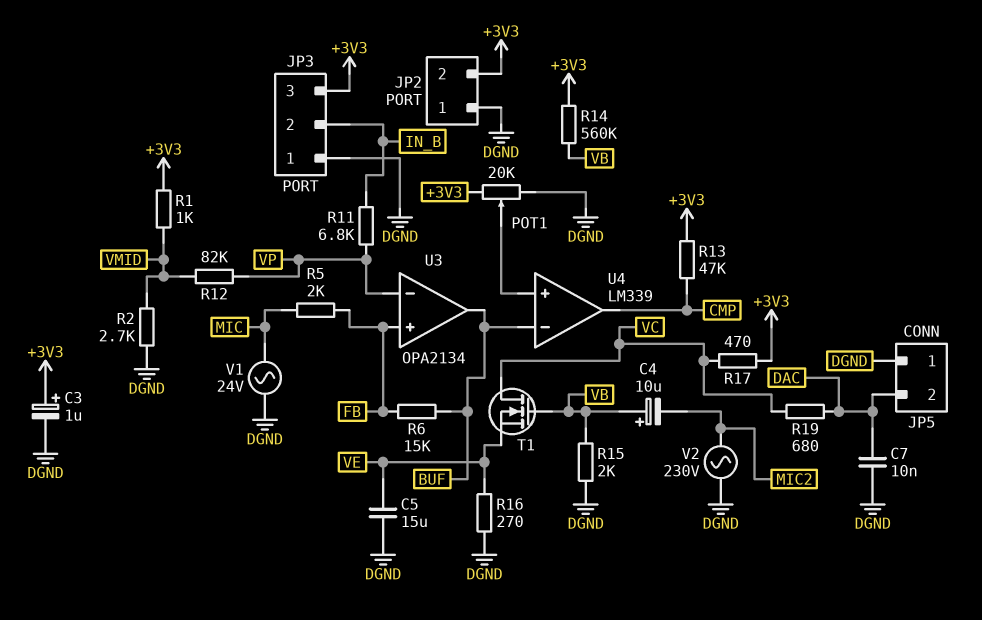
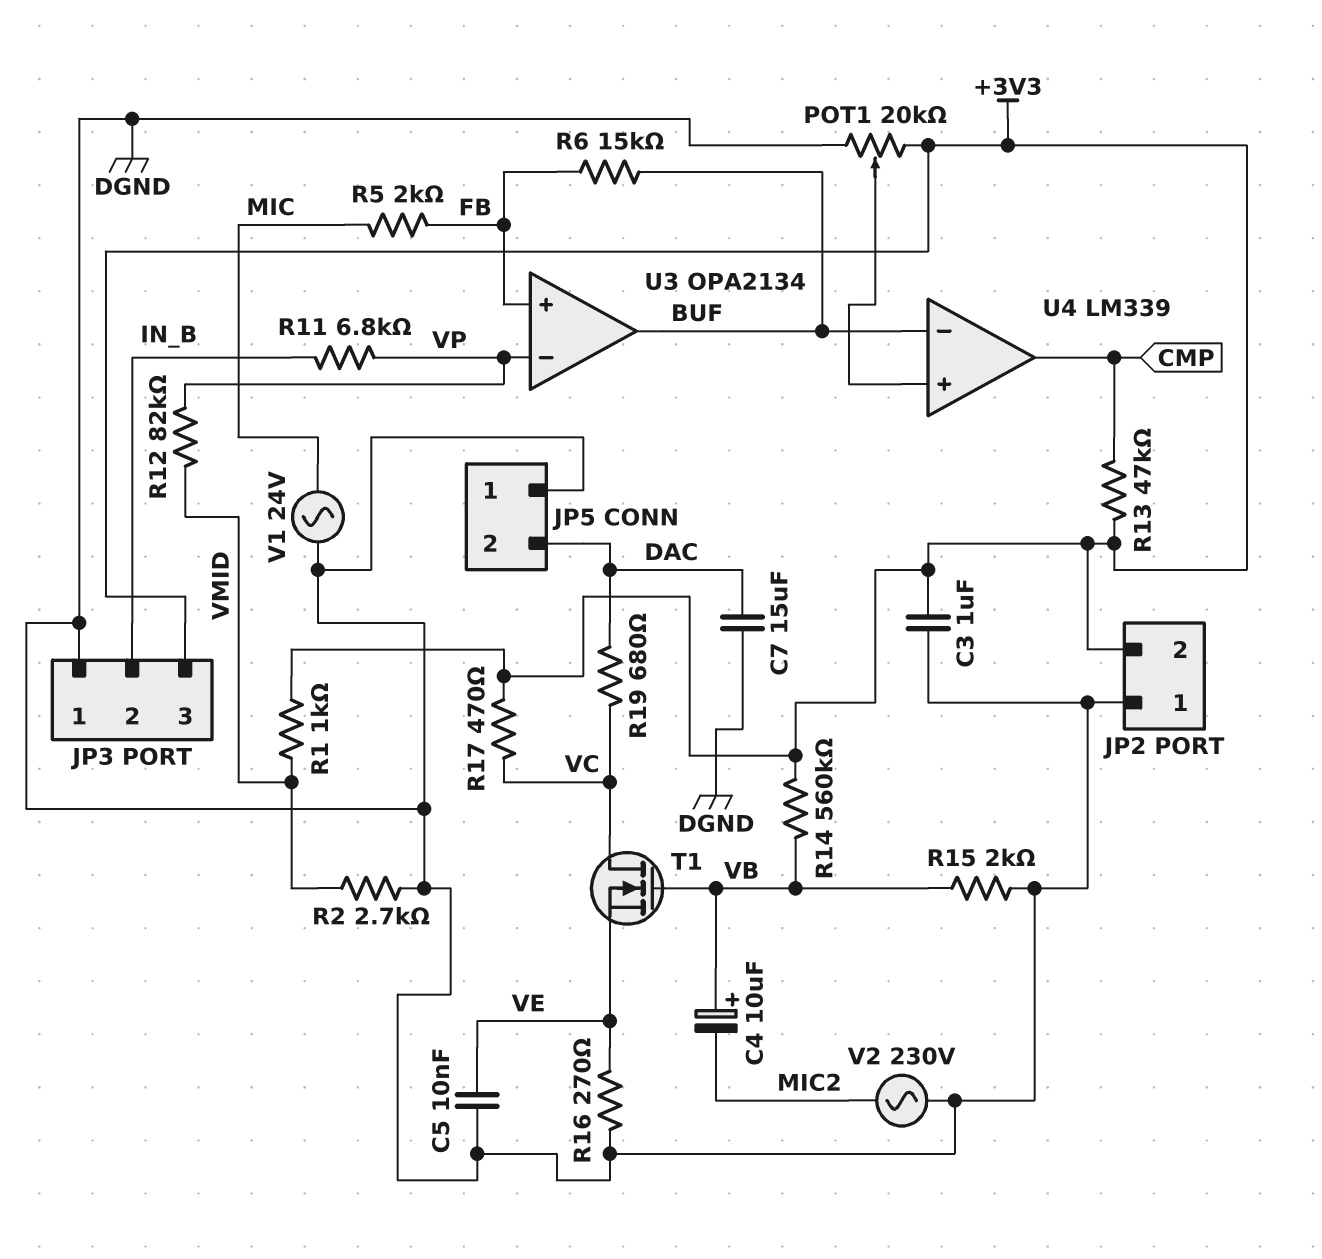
C3: 1uF (plus +3V3, minus DGND) -> 1uF (+3V3, DGND)
C5: 15uF (DGND, VE) -> 10nF (DGND, VE)
C7: 10nF (DAC, DGND) -> 15uF (DAC, DGND)

